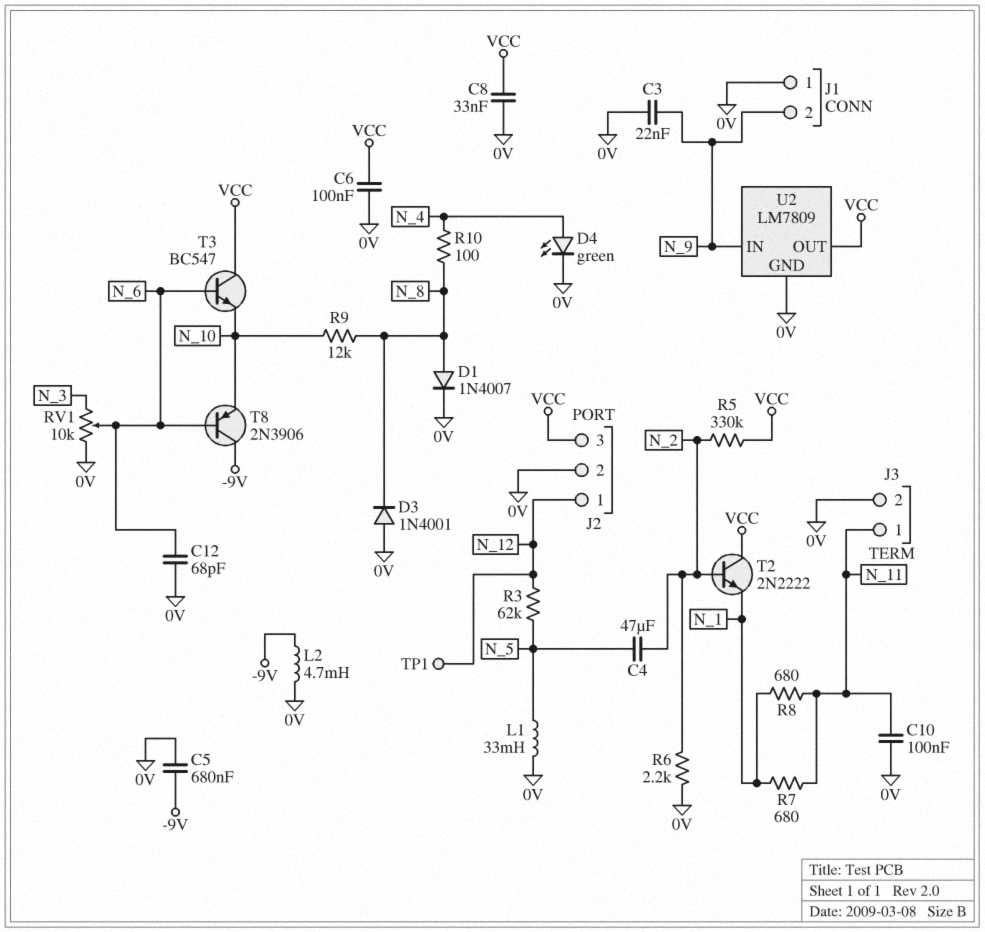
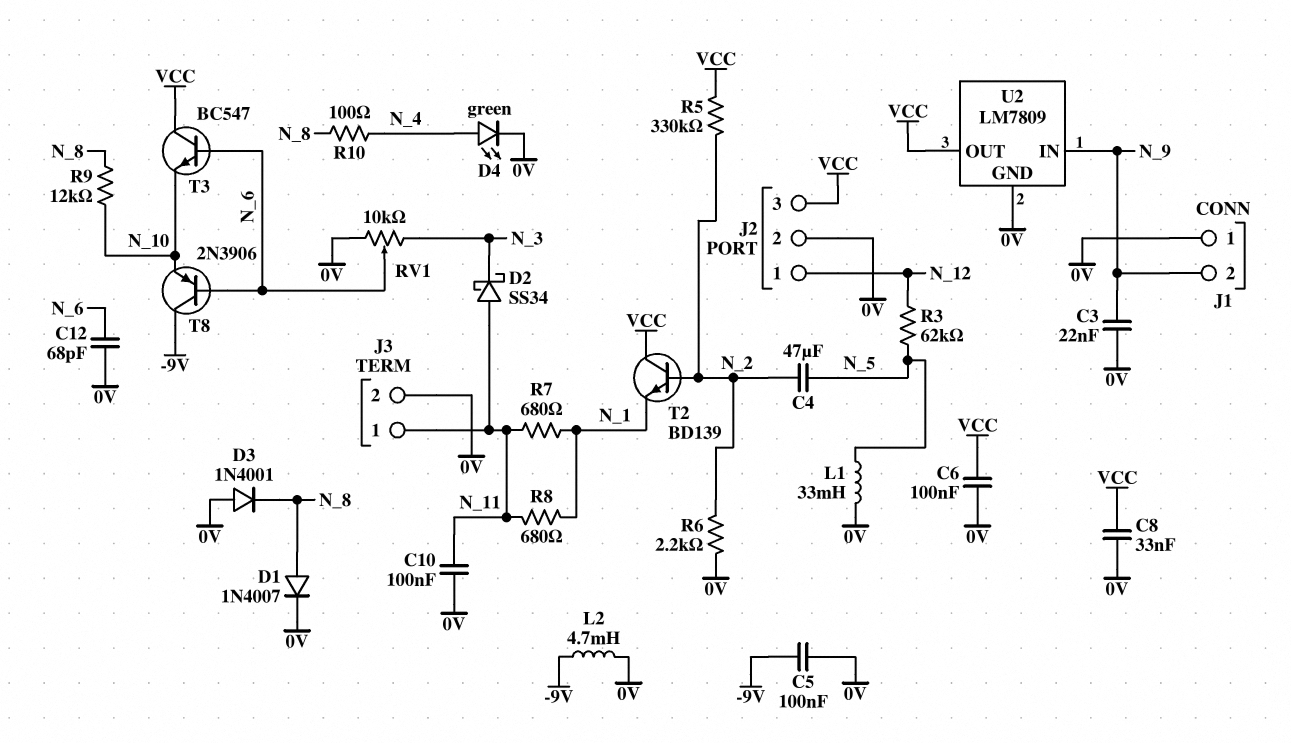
C5: 680nF (-9V, 0V) -> 100nF (-9V, 0V)
D2: none -> schottky SS34 (A N_11, K N_3)
T2: NPN 2N2222 (B N_2, C VCC, E N_1) -> NPN BD139 (B N_2, C VCC, E N_1)
TP1: test point (N_12) -> none

